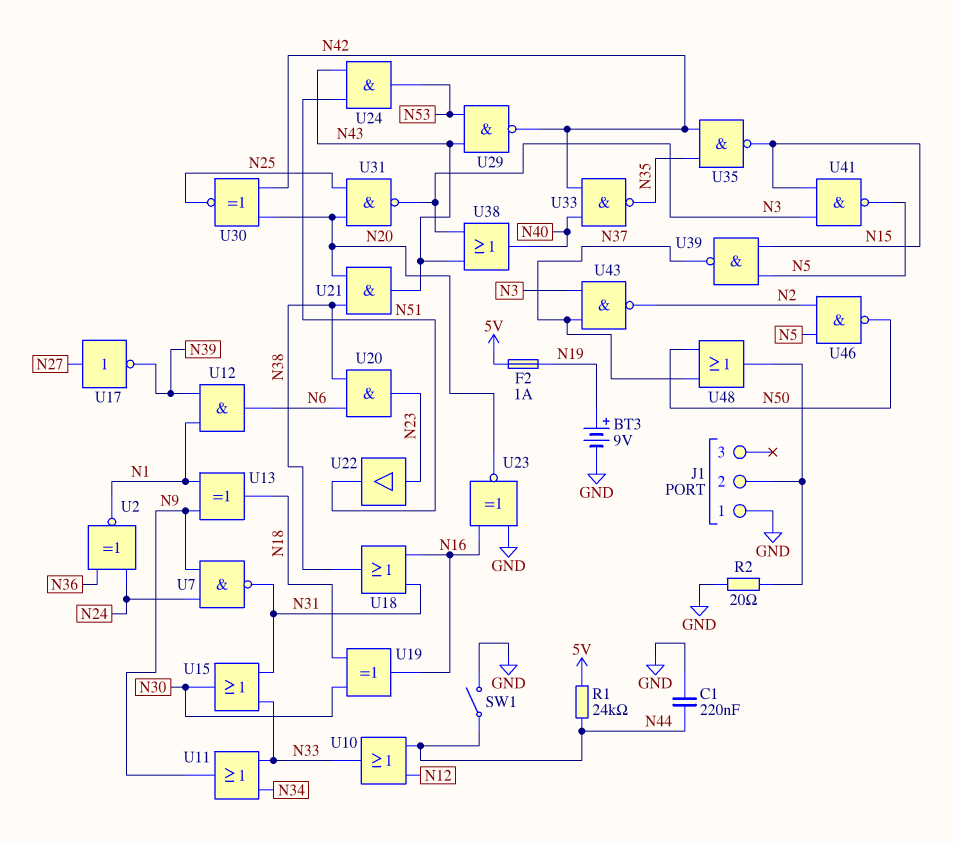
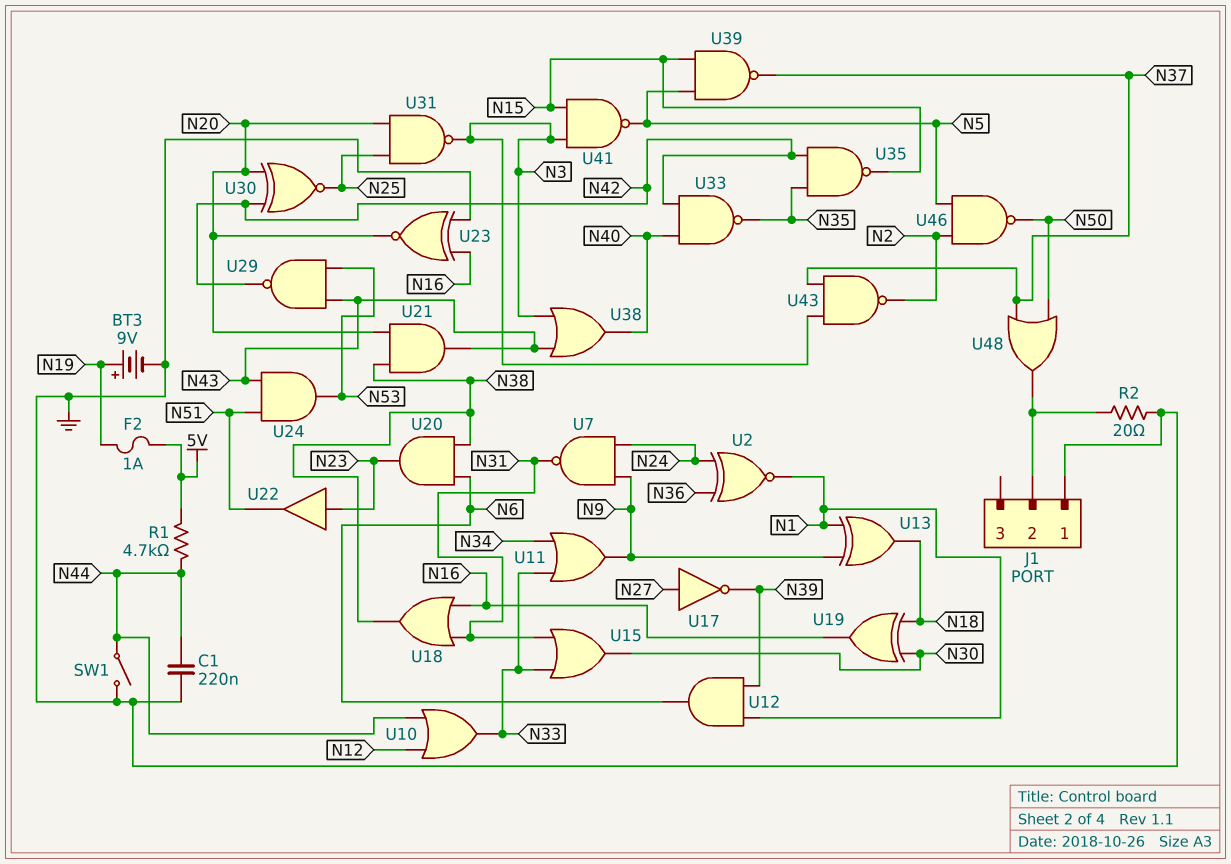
R1: 24k (5V, N44) -> 4.7k (5V, N44)

